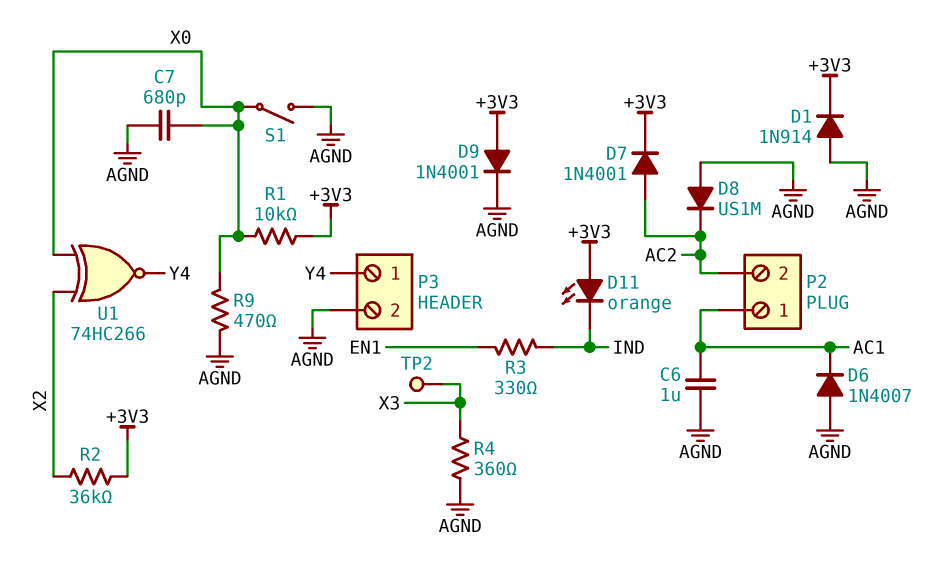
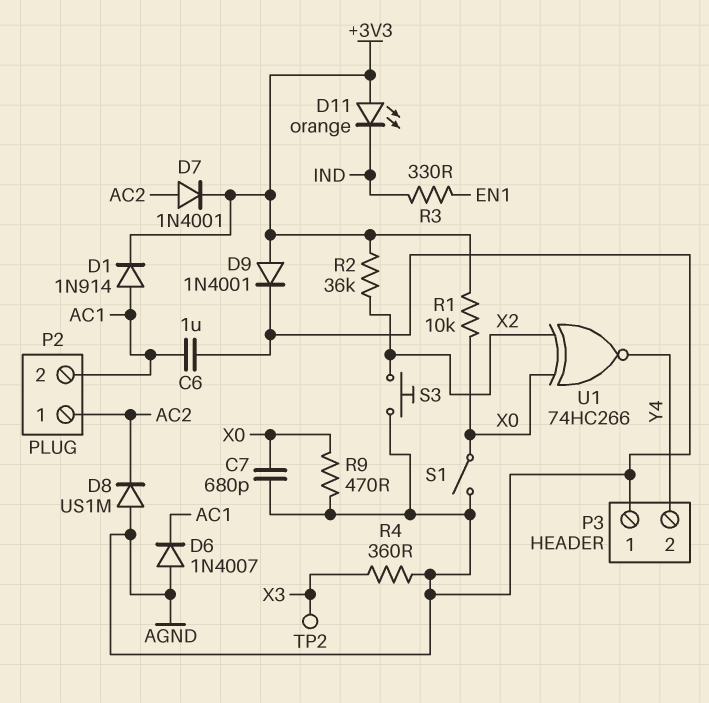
D1: diode 1N914 (A AGND, K +3V3) -> diode 1N914 (A AC1, K +3V3)
P2 pin 1: AC1 -> AC2
P2 pin 2: AC2 -> AC1
P3 pin 1: Y4 -> AGND
P3 pin 2: AGND -> Y4
S3: none -> button (AGND, X2)

